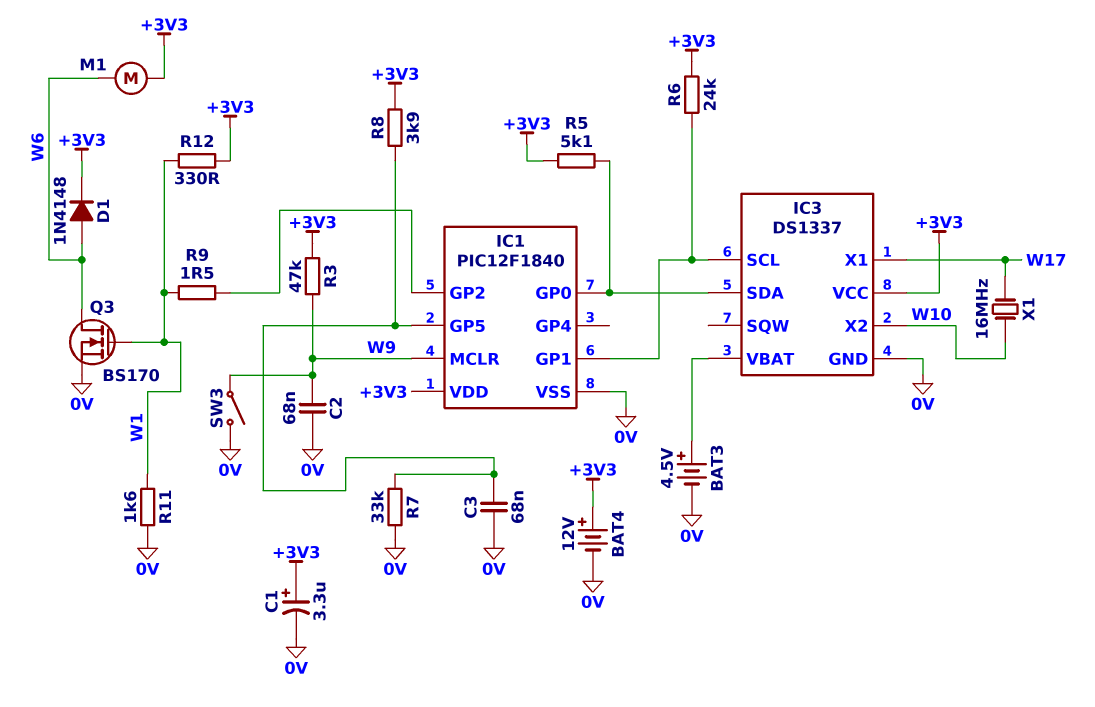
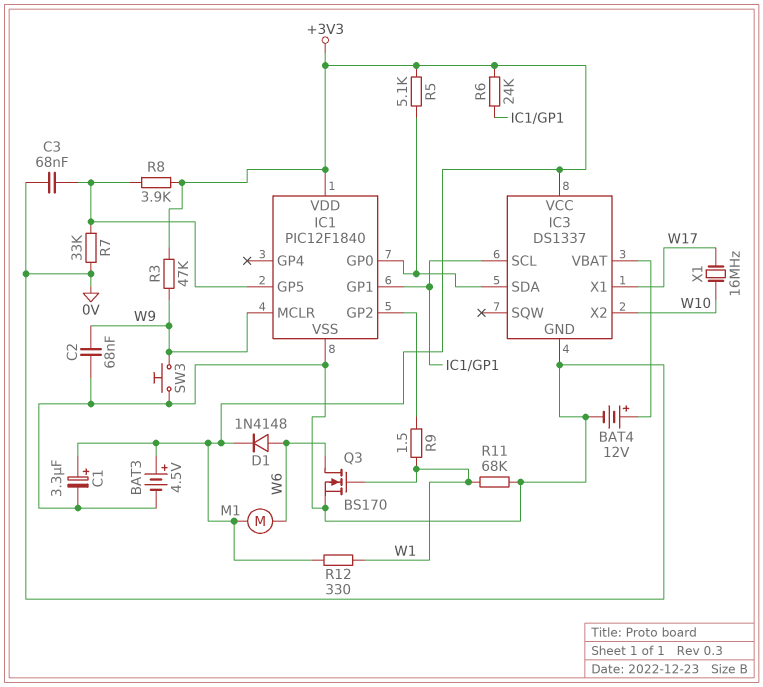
BAT3: 4.5V (plus IC3/VBAT, minus 0V) -> 4.5V (plus +3V3, minus 0V)
BAT4: 12V (plus +3V3, minus 0V) -> 12V (plus IC3/VBAT, minus 0V)
R11: 1.6k (0V, W1) -> 68k (0V, W1)
SW3: switch (0V, W9) -> button (0V, W9)

